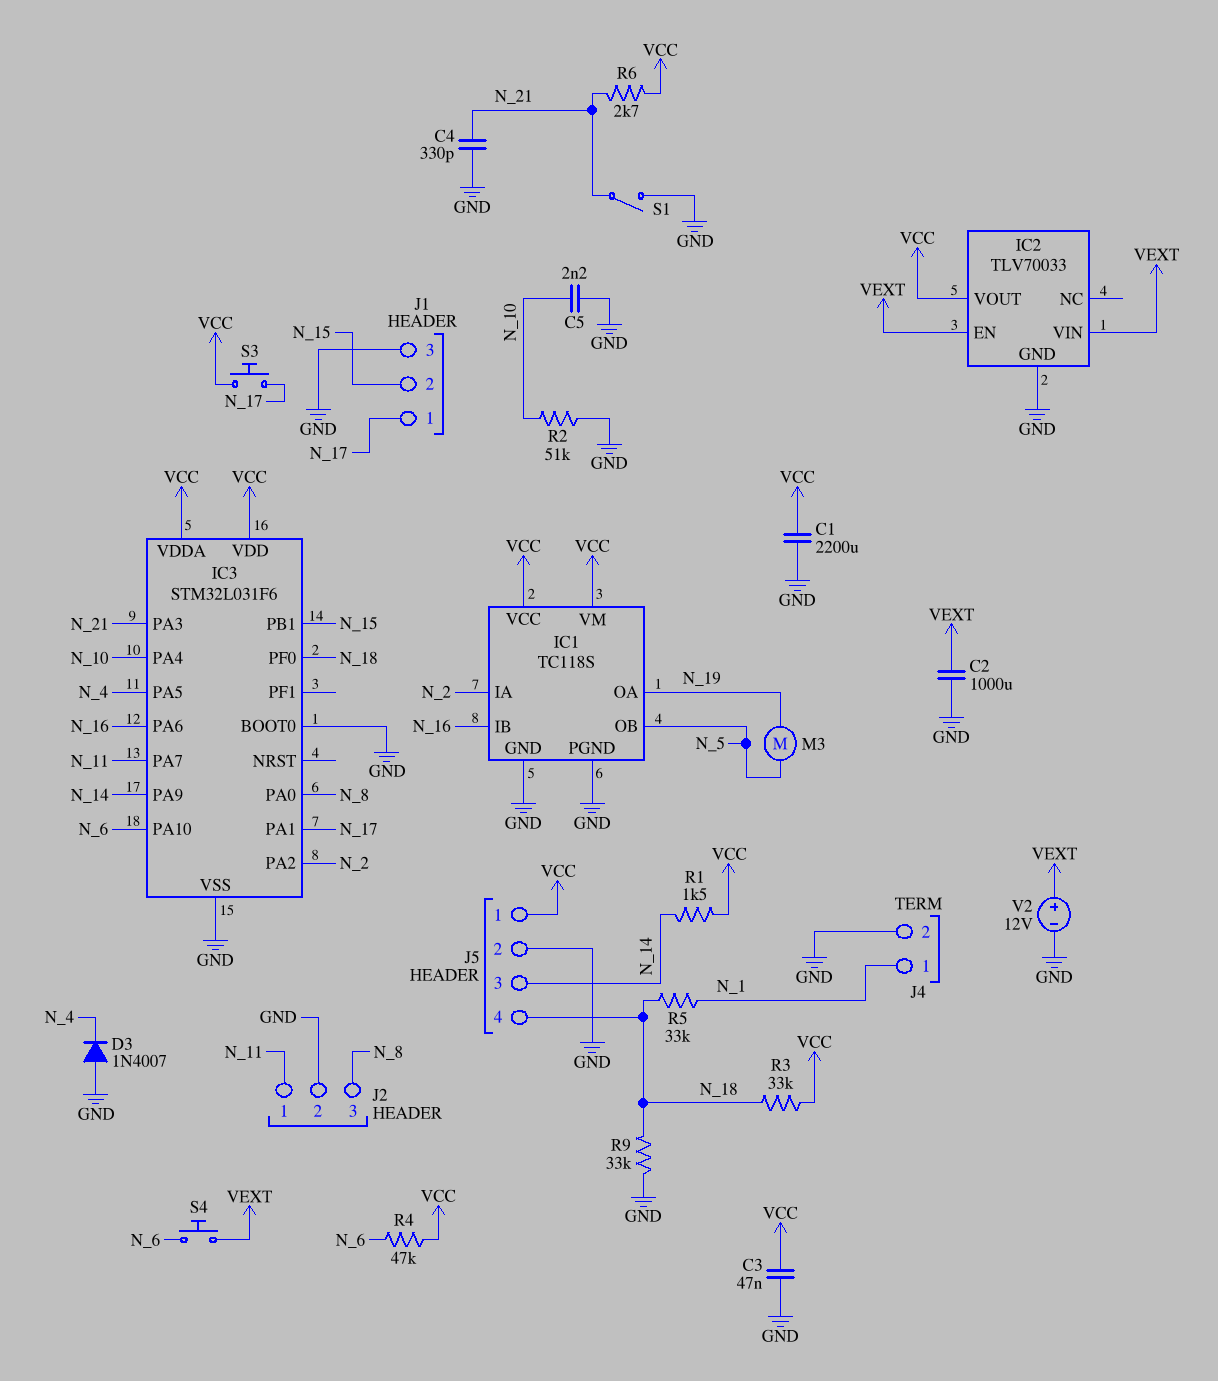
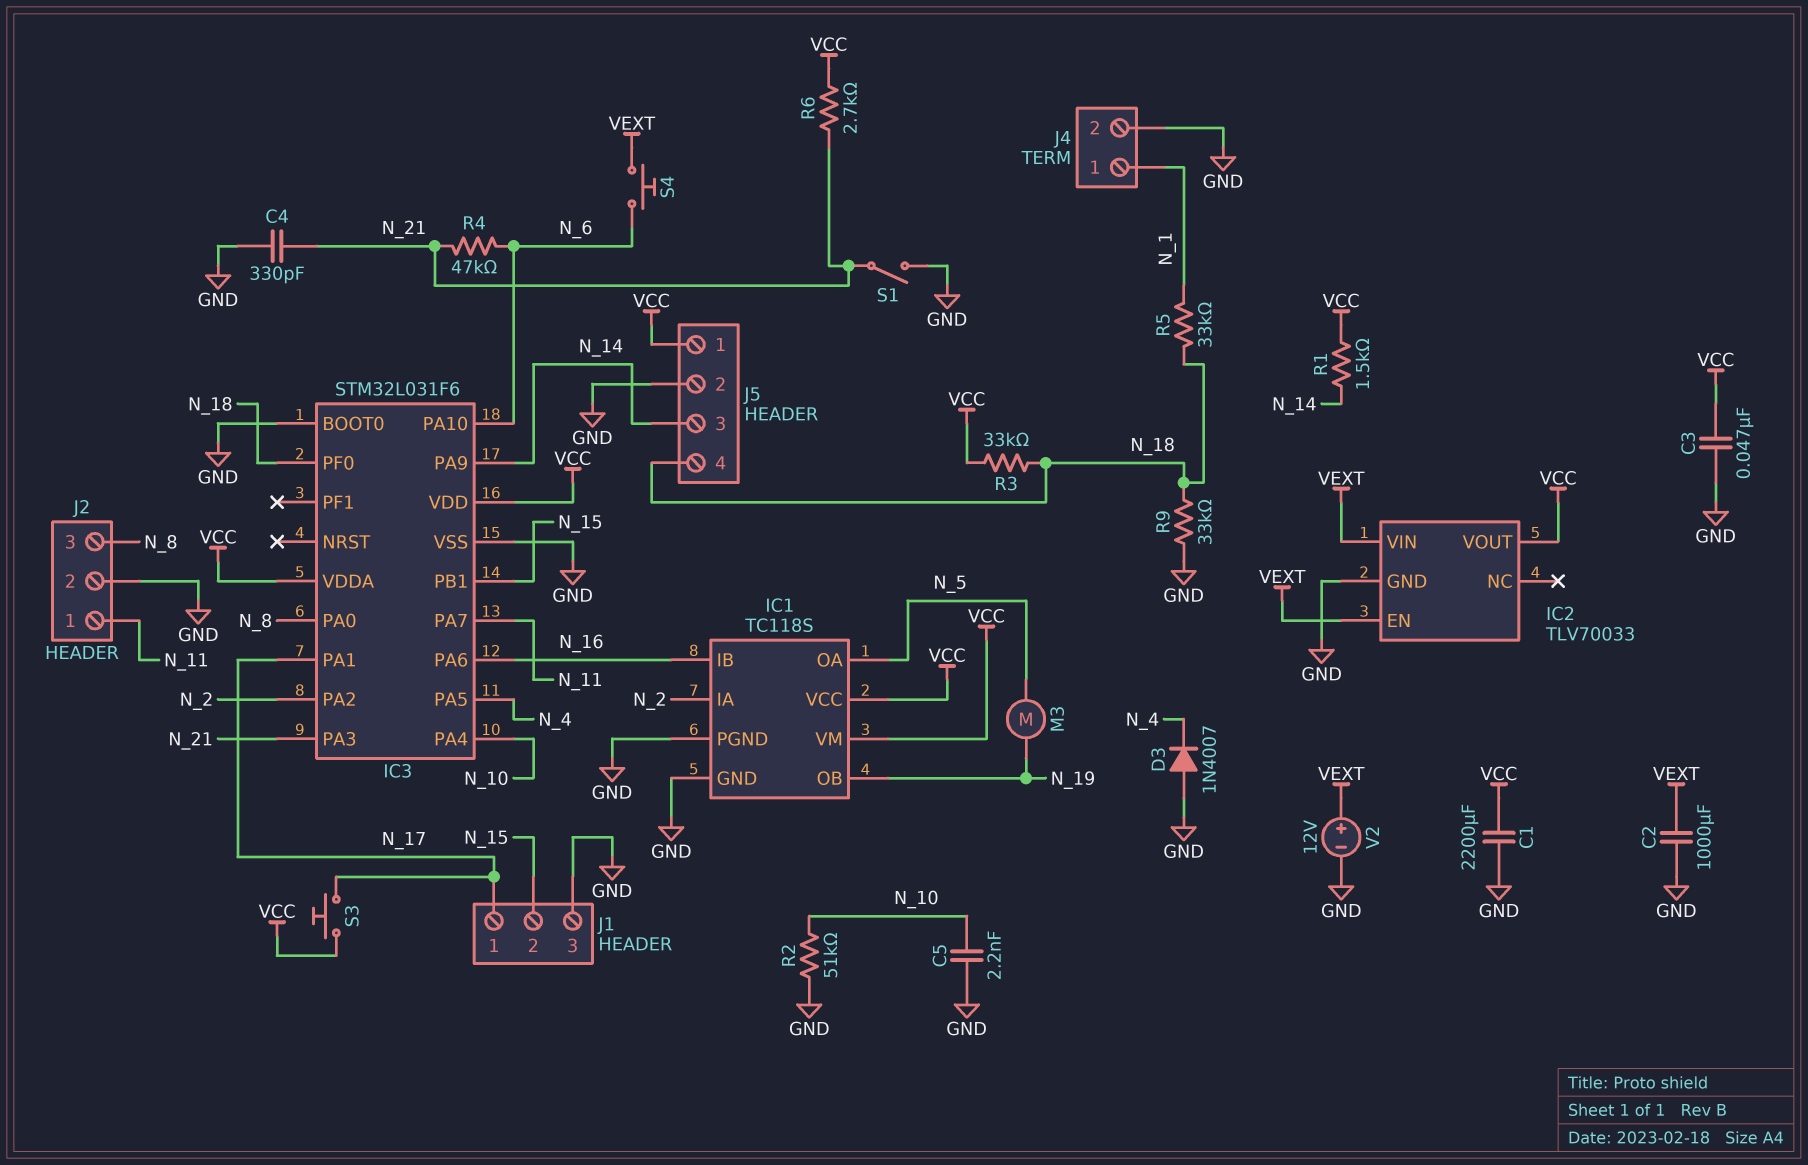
IC1 pin OA: N_19 -> N_5
IC1 pin OB: N_5 -> N_19
R4: 47k (N_6, VCC) -> 47k (N_6, N_21)

